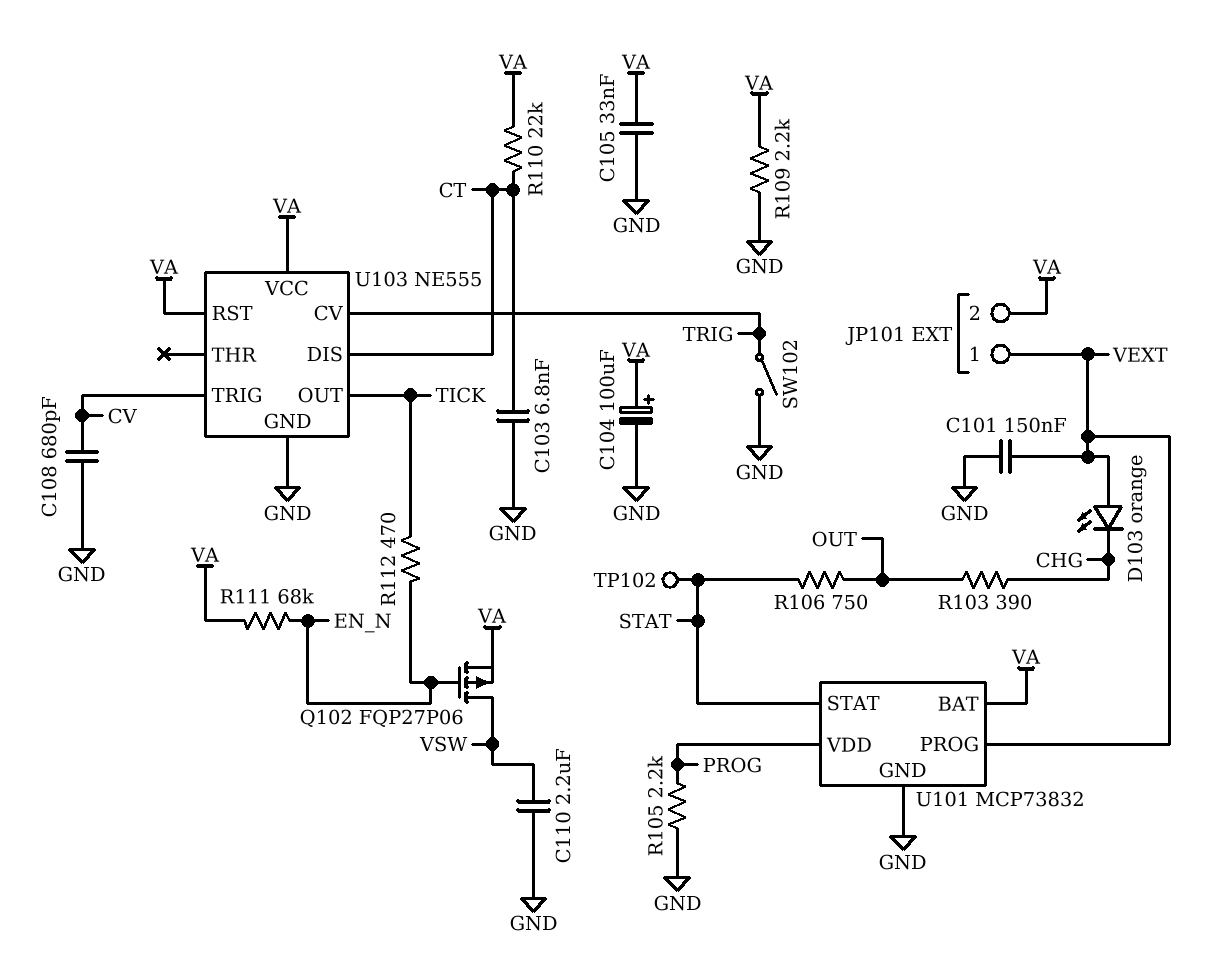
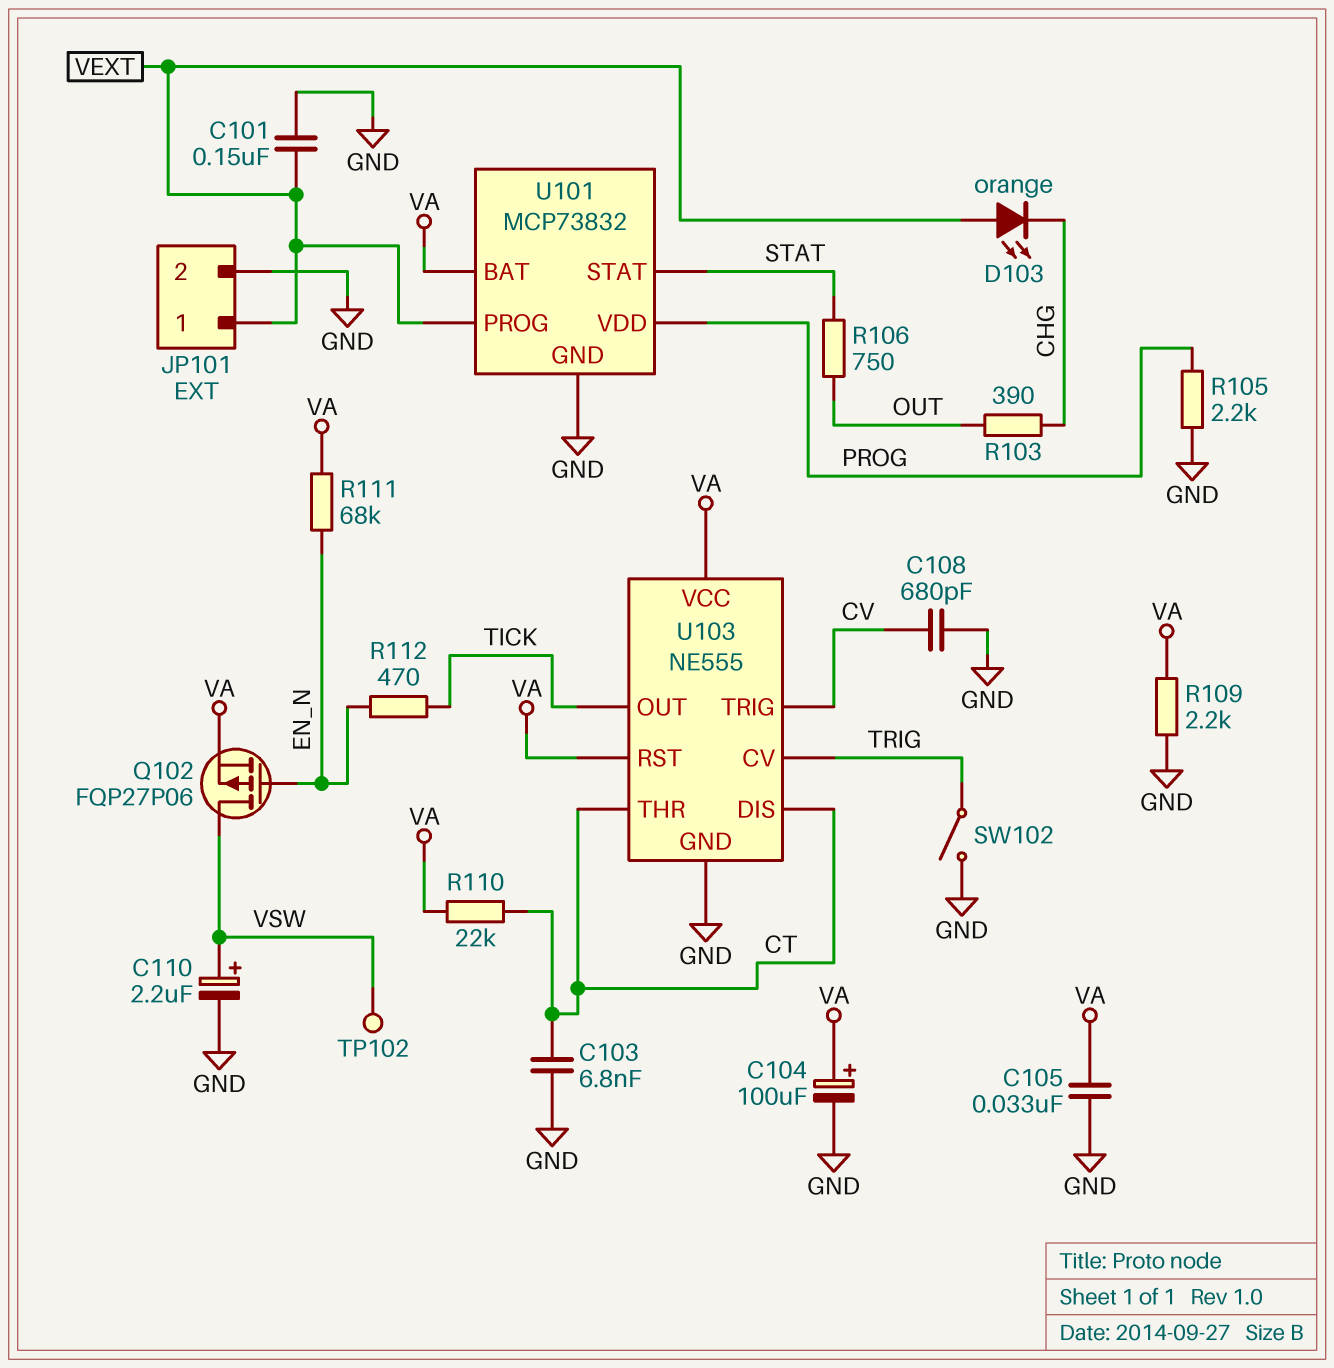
C110: 2.2uF (GND, VSW) -> 2.2uF (plus VSW, minus GND)
JP101 pin 2: VA -> GND
TP102: test point (STAT) -> test point (VSW)
U103 pin THR: none -> CT

